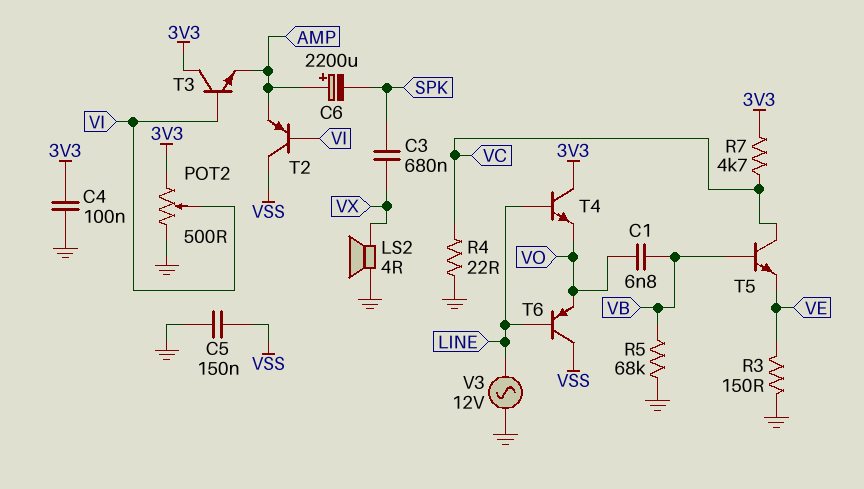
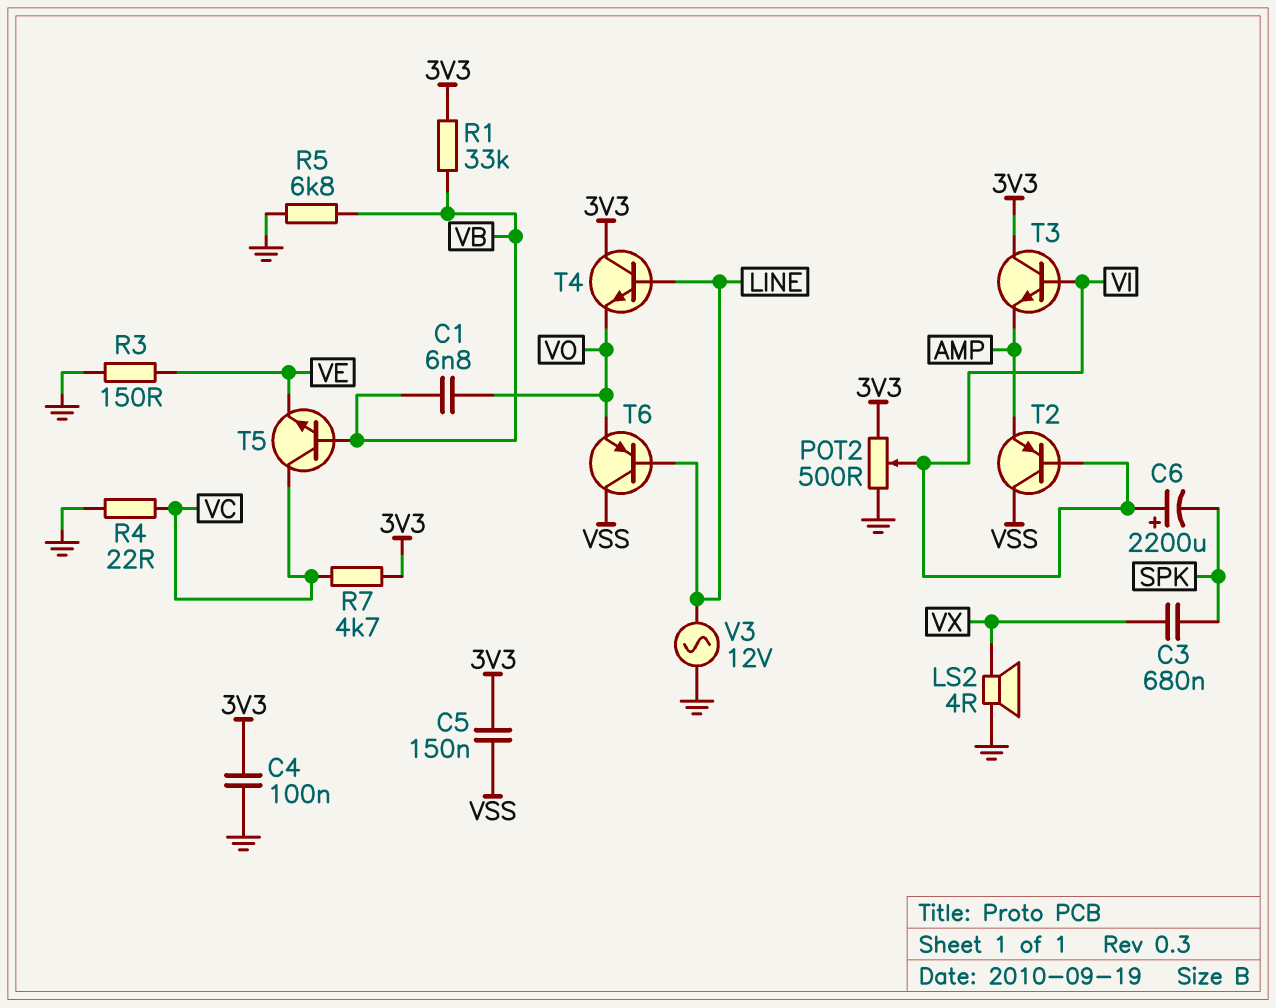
C5: 150nF (GND, VSS) -> 150nF (3V3, VSS)
C6: 2200uF (plus AMP, minus SPK) -> 2200uF (plus VI, minus SPK)
R1: none -> 33k (3V3, VB)
R5: 68k (GND, VB) -> 6.8k (GND, VB)

